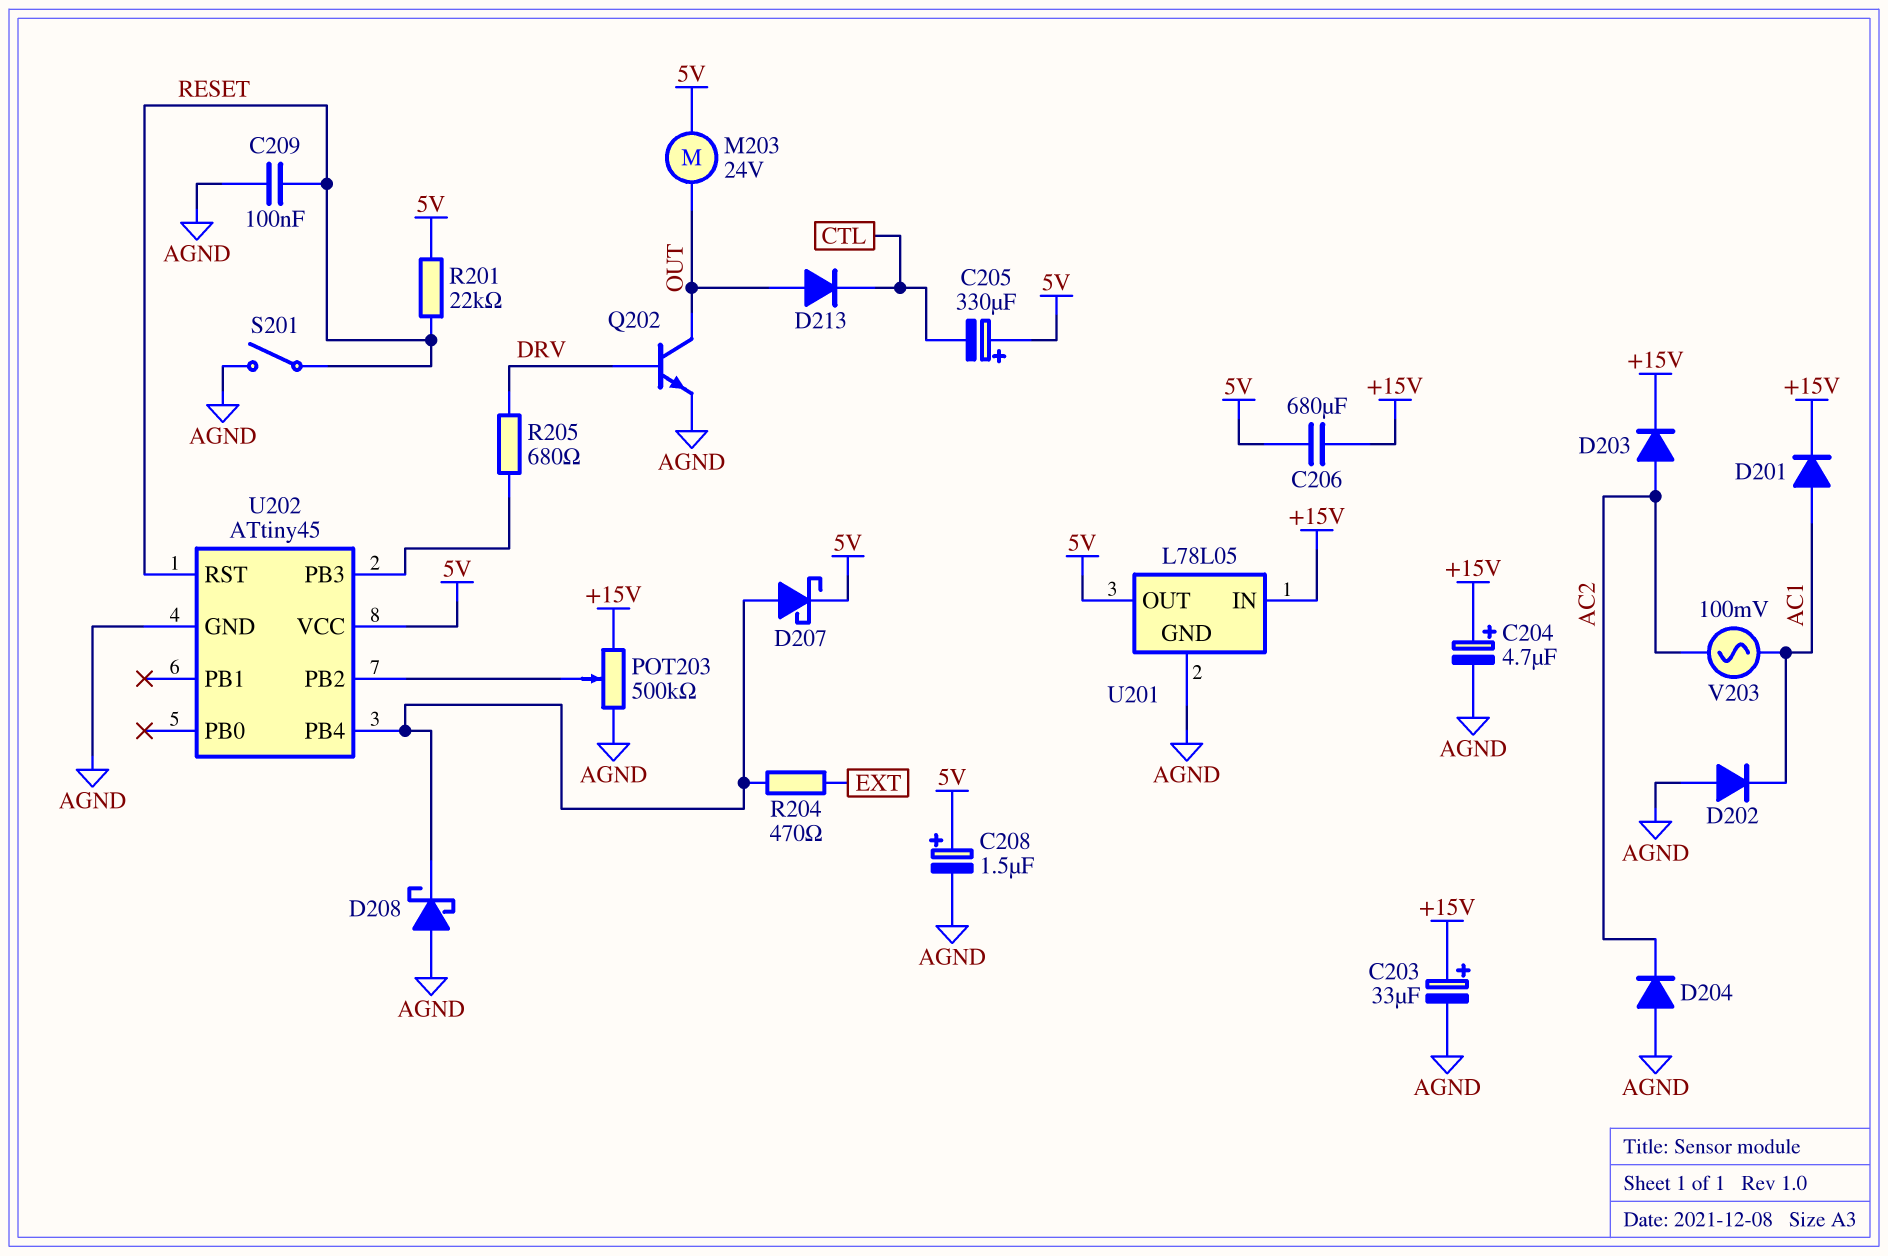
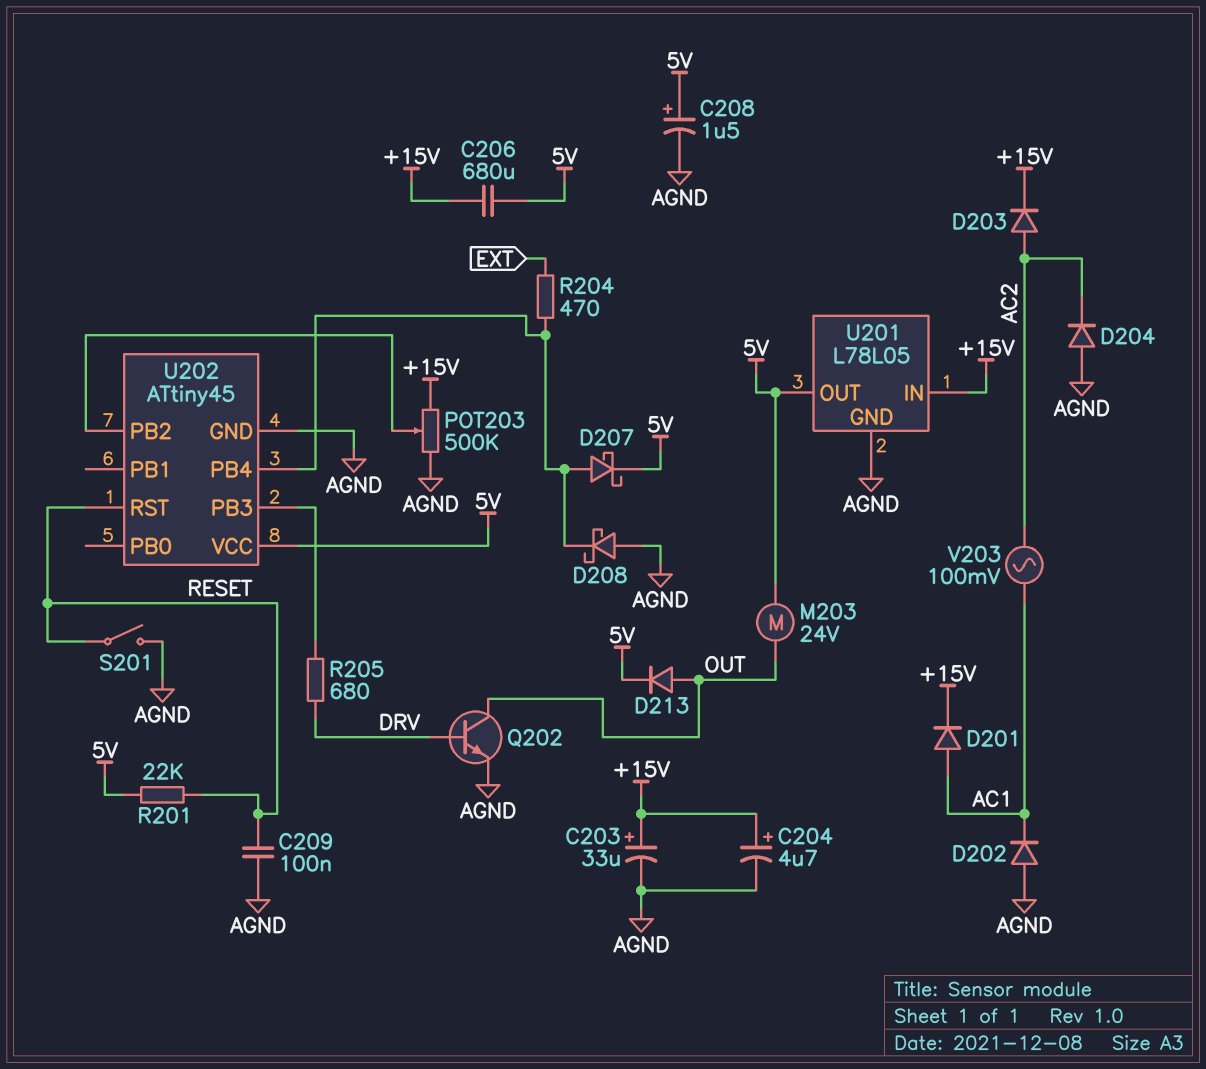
C205: 330uF (plus 5V, minus CTL) -> none
D213: diode (A OUT, K CTL) -> diode (A OUT, K 5V)

